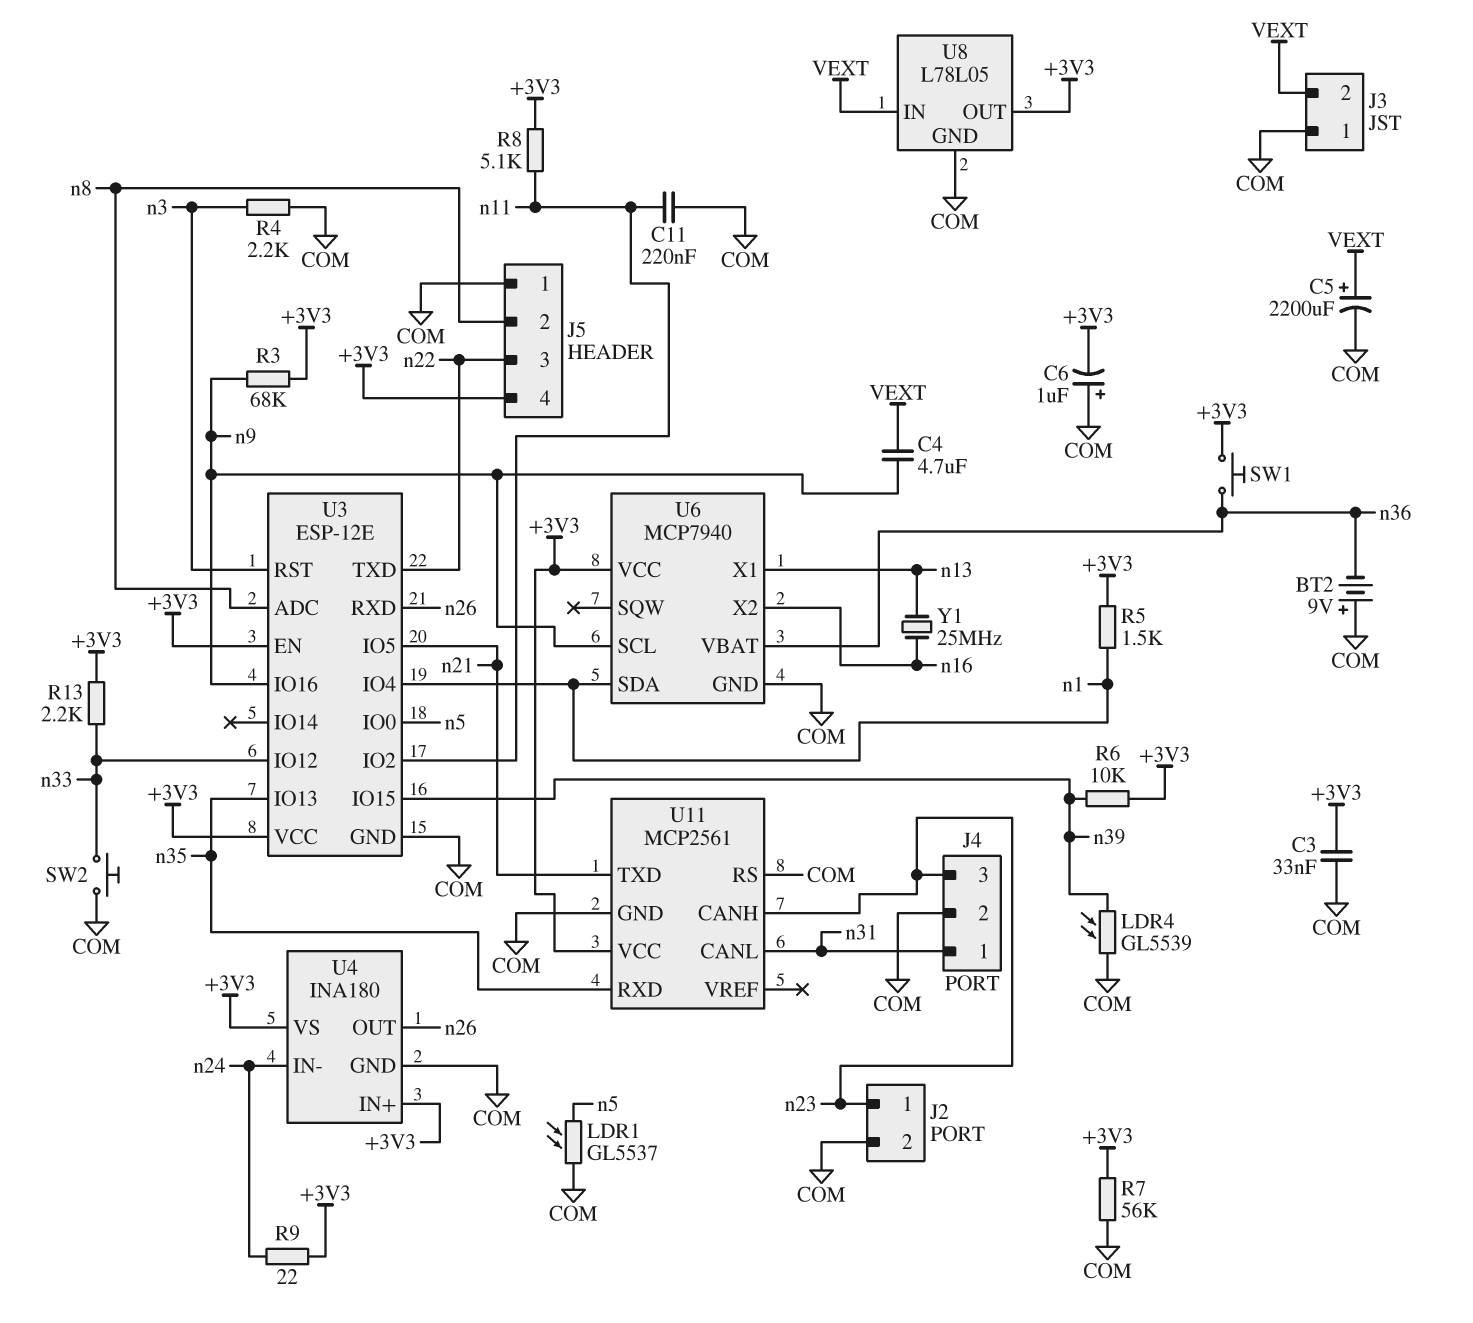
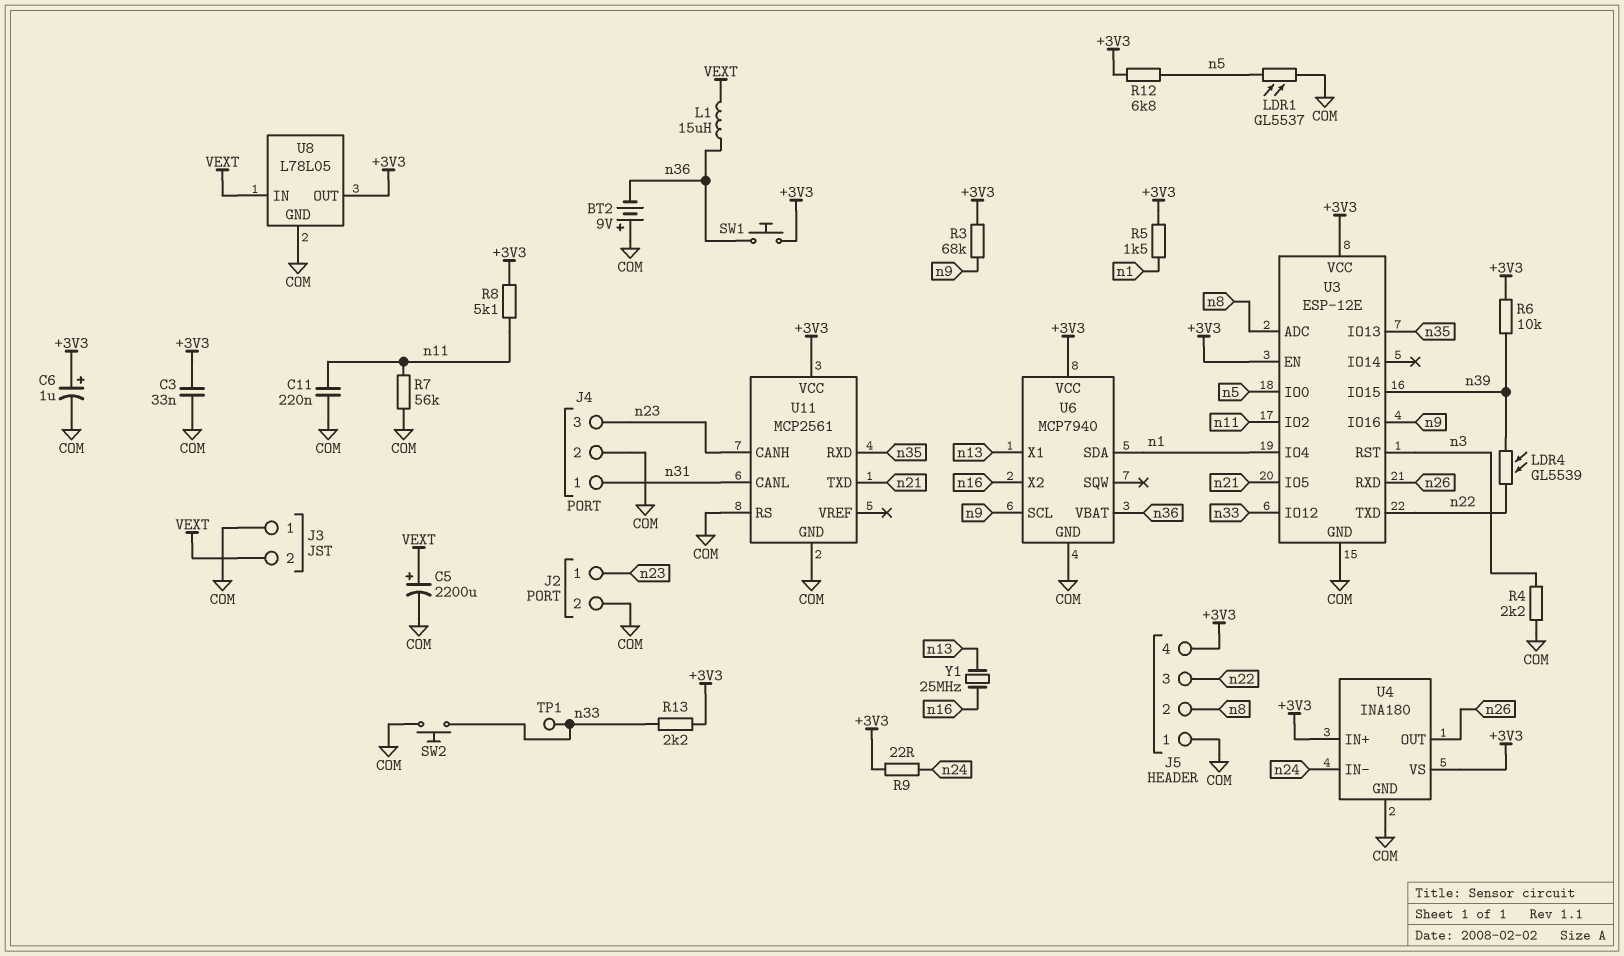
C4: 4.7uF (VEXT, n9) -> none
C6: 1uF (plus COM, minus +3V3) -> 1uF (plus +3V3, minus COM)
L1: none -> 15uH (VEXT, n36)
LDR4: GL5539 (COM, n39) -> GL5539 (n22, n39)
R7: 56k (+3V3, COM) -> 56k (COM, n11)
R12: none -> 6.8k (+3V3, n5)
TP1: none -> test point (n33)

